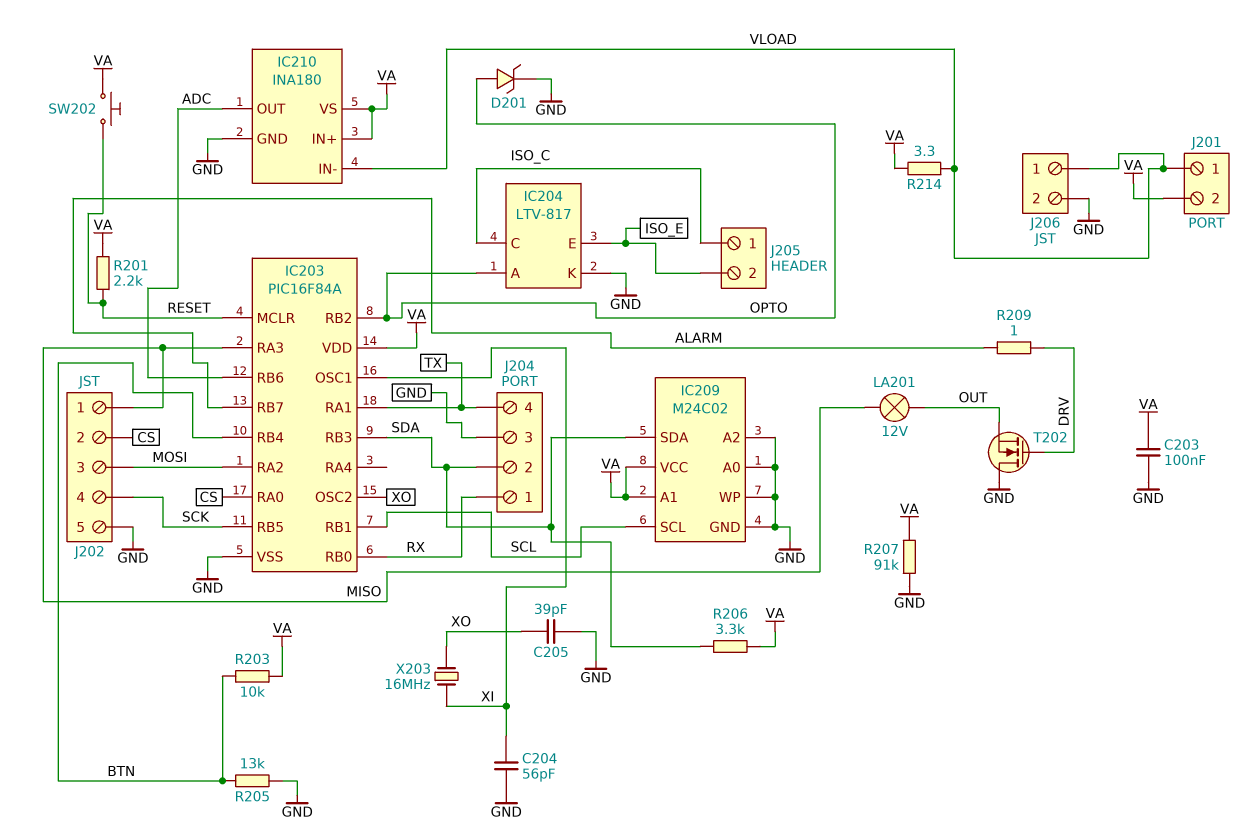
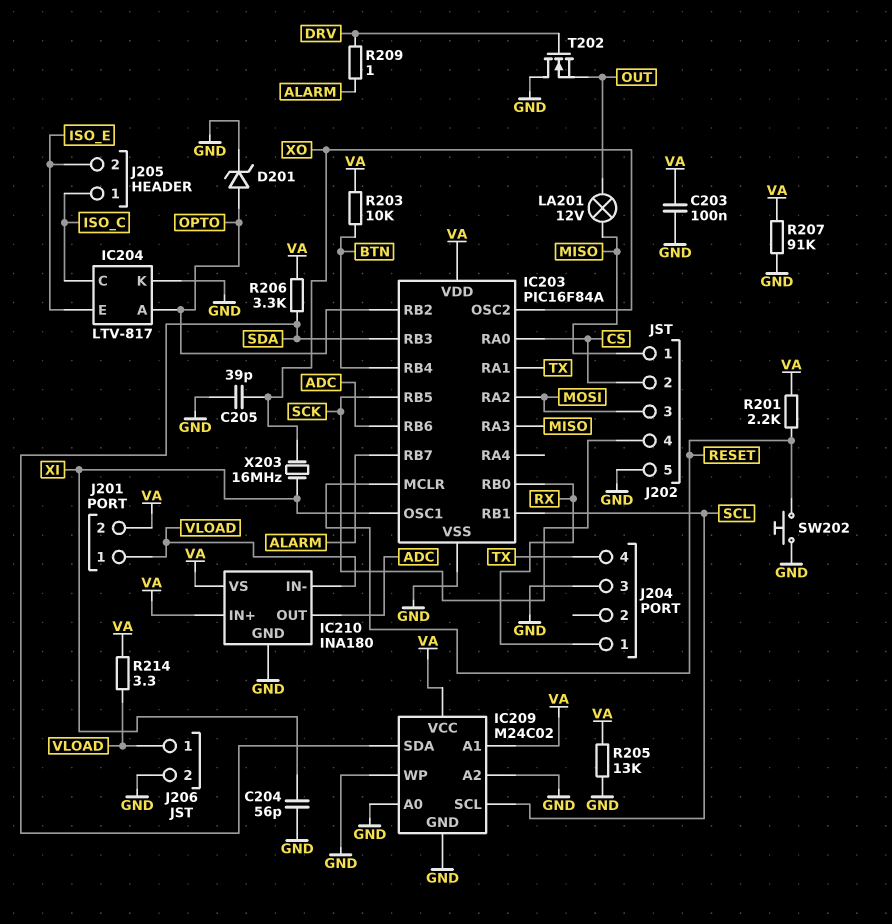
J204 pin 2: SDA -> none
R205: 13k (BTN, GND) -> 13k (GND, VA)
SW202: button (RESET, VA) -> button (GND, RESET)

